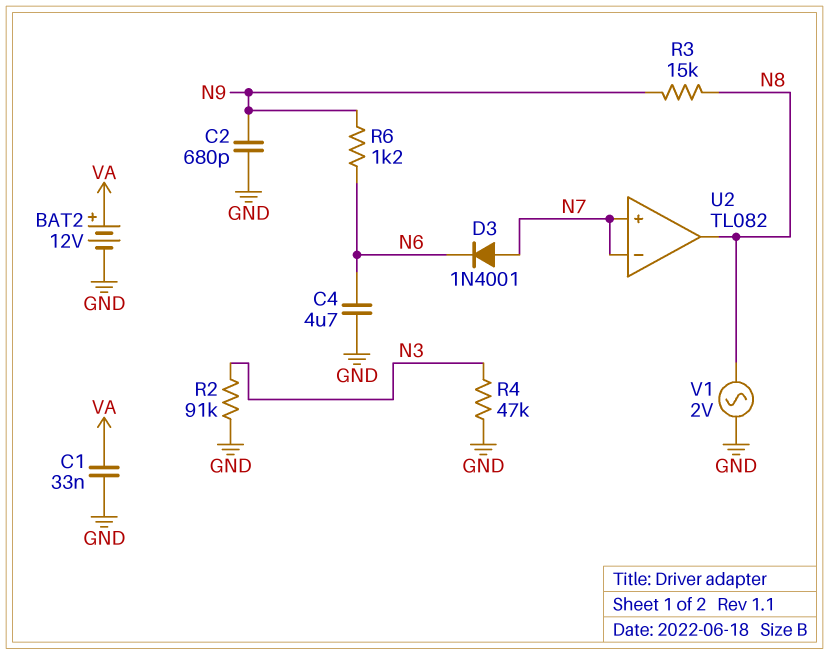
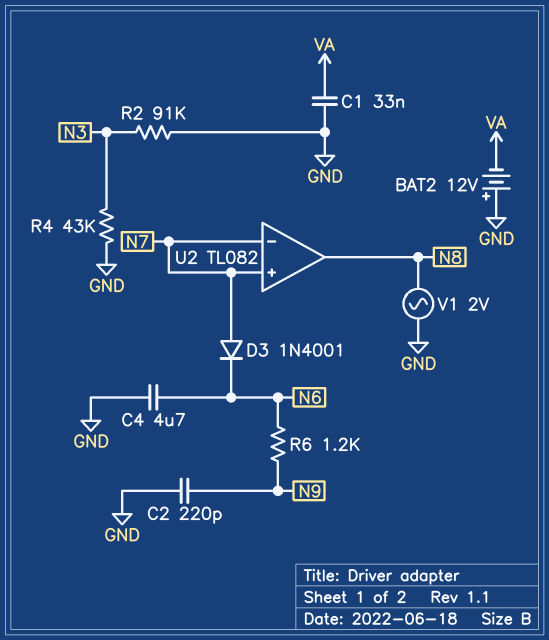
BAT2: 12V (plus VA, minus GND) -> 12V (plus GND, minus VA)
C2: 680pF (GND, N9) -> 220pF (GND, N9)
R3: 15k (N8, N9) -> none
R4: 47k (GND, N3) -> 43k (GND, N3)

